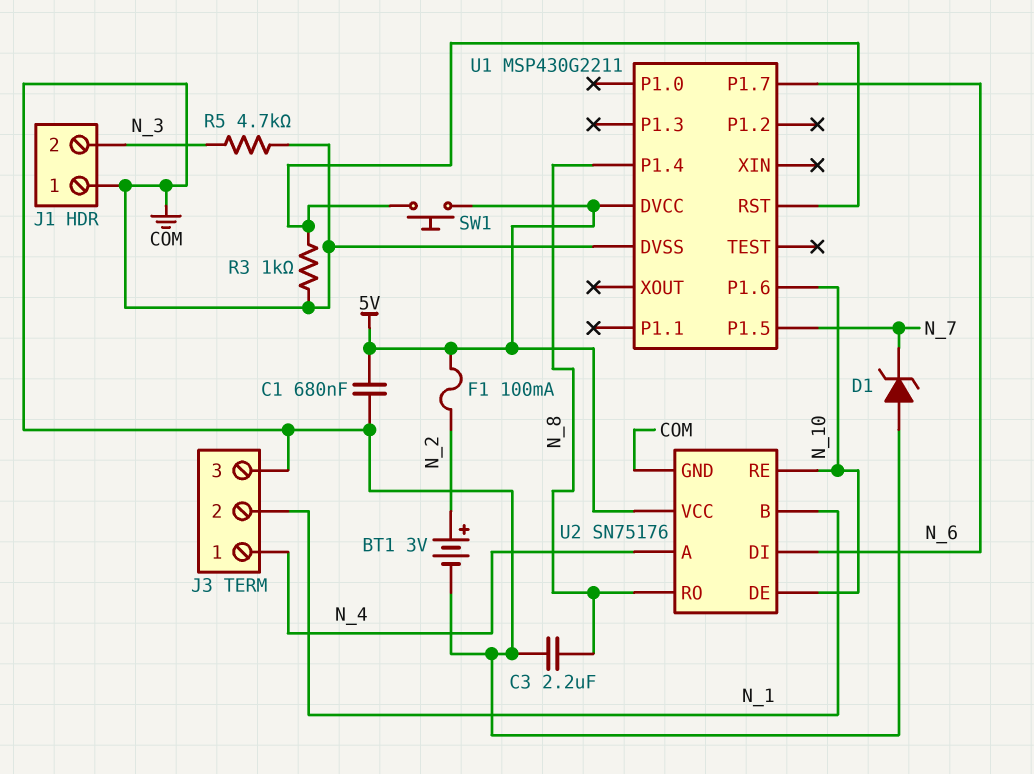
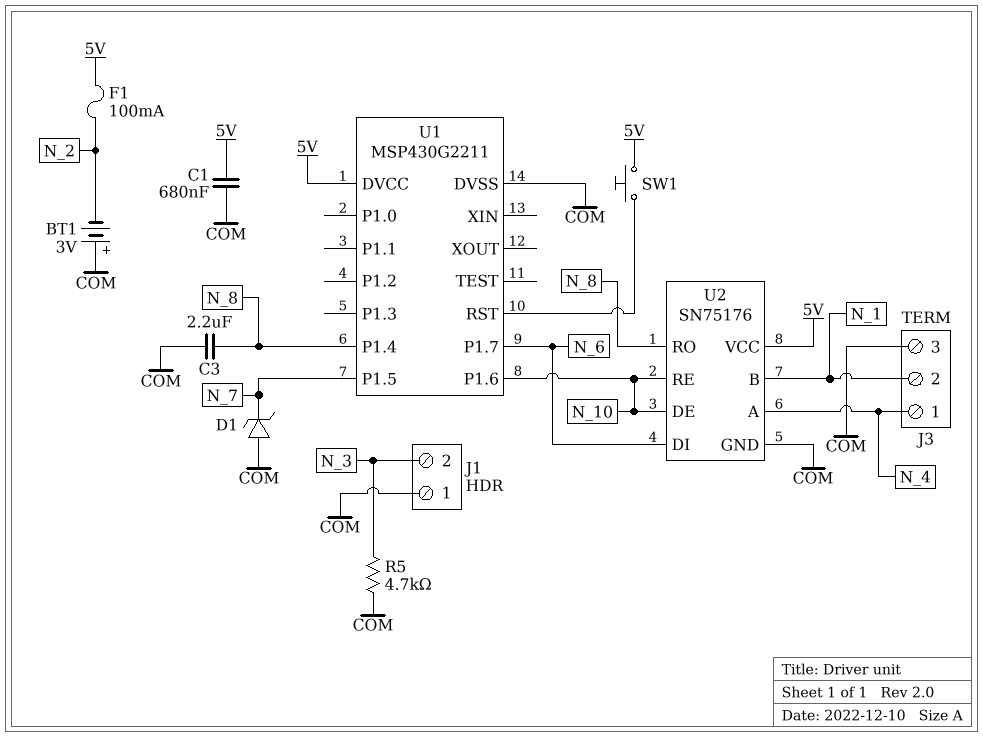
BT1: 3V (plus N_2, minus COM) -> 3V (plus COM, minus N_2)
R3: 1k (COM, U1/RST) -> none

